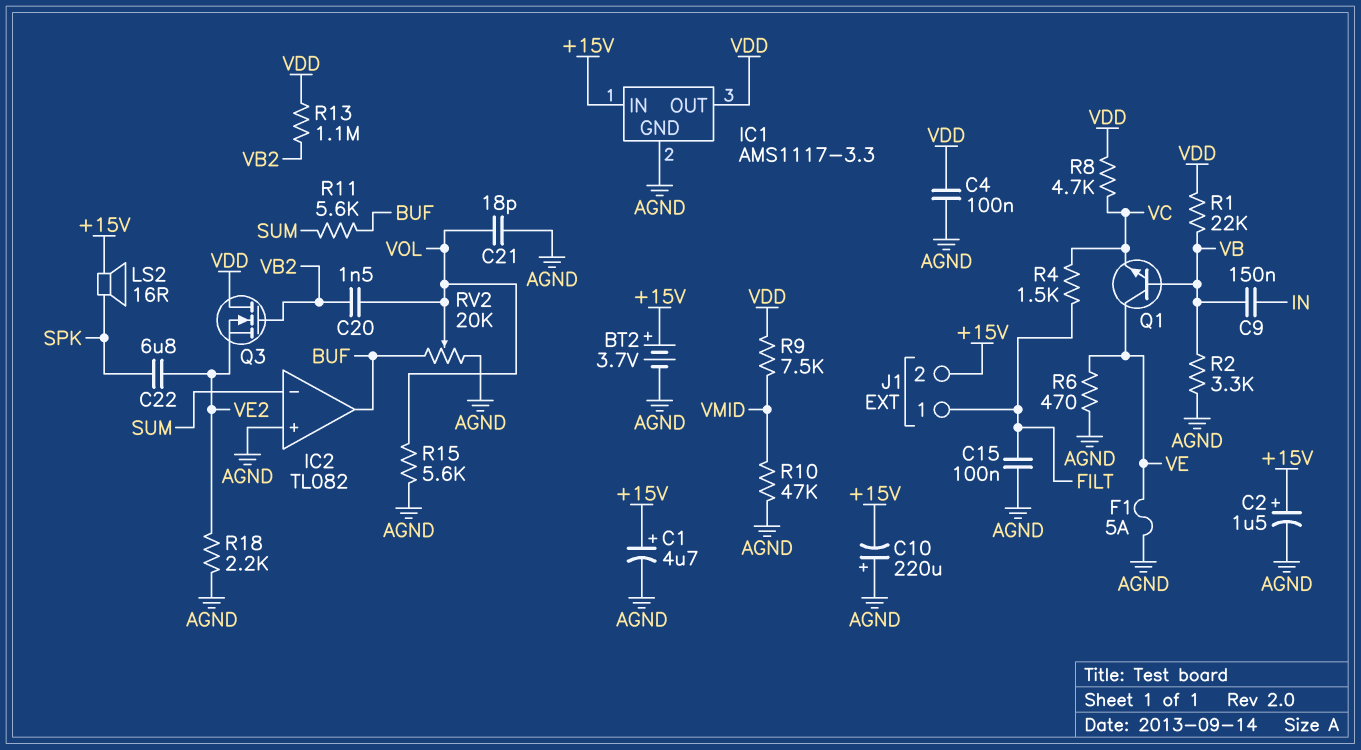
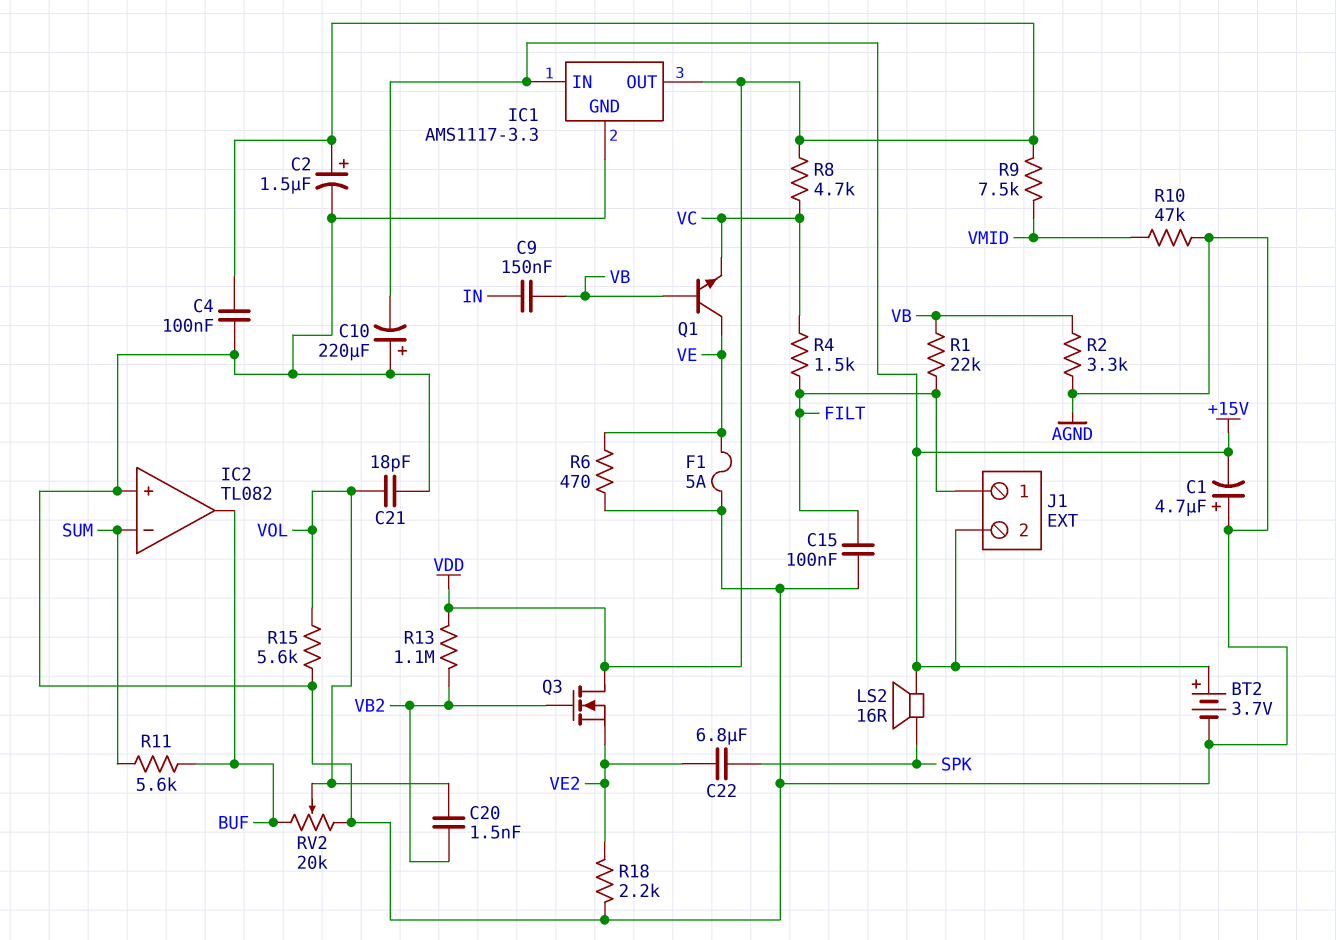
C1: 4.7uF (plus +15V, minus AGND) -> 4.7uF (plus AGND, minus +15V)
C2: 1.5uF (plus +15V, minus AGND) -> 1.5uF (plus VDD, minus AGND)
R1: 22k (VB, VDD) -> 22k (FILT, VB)

